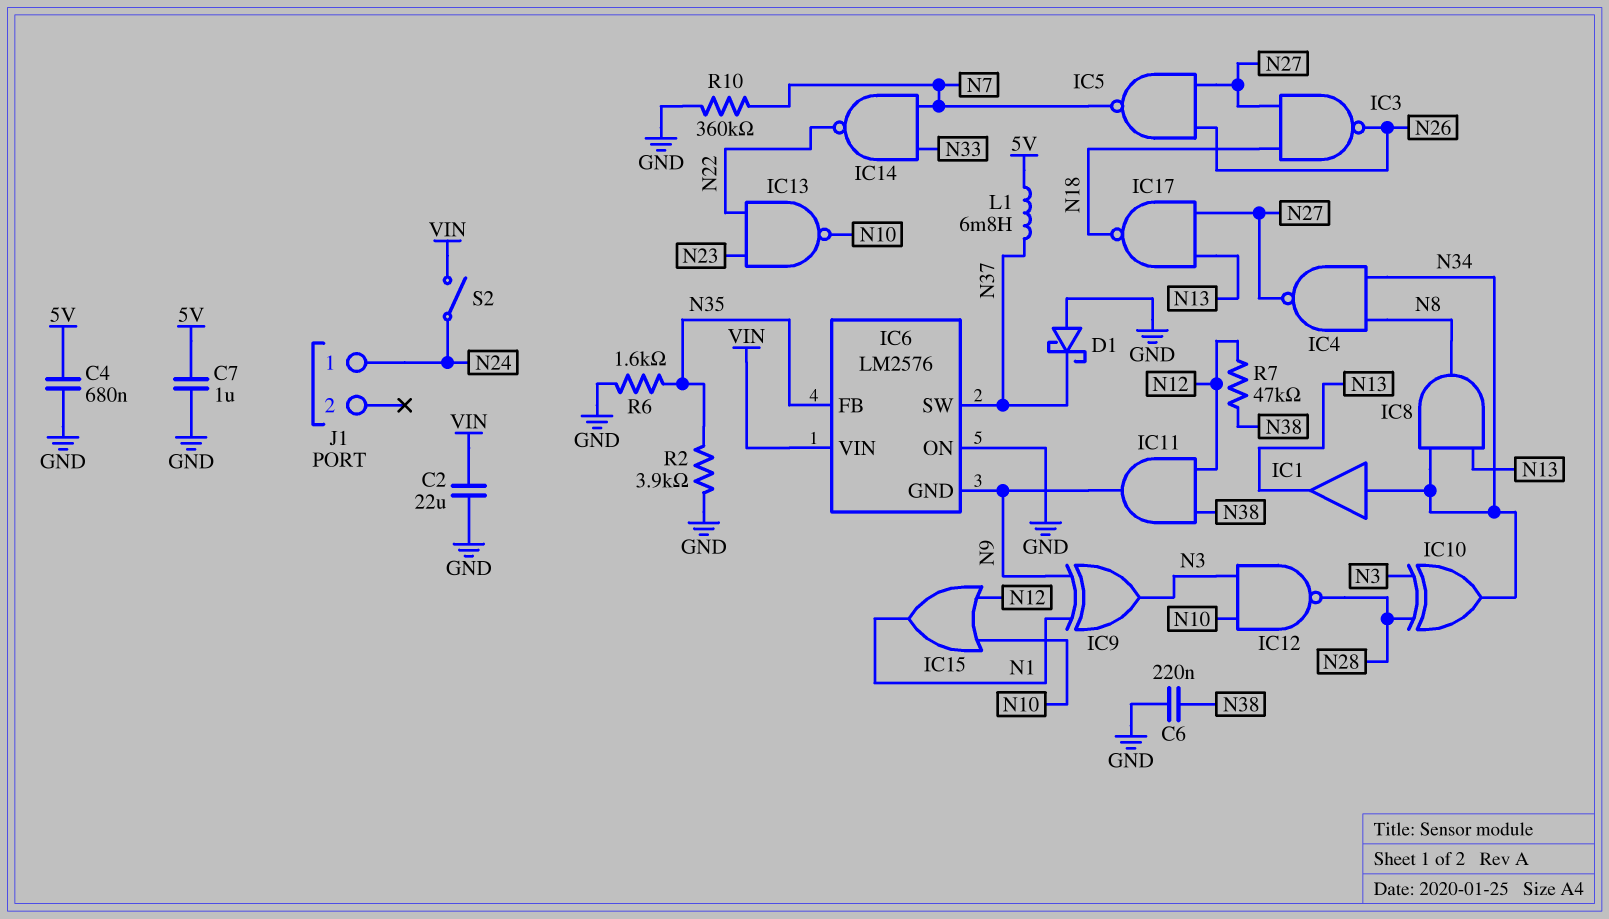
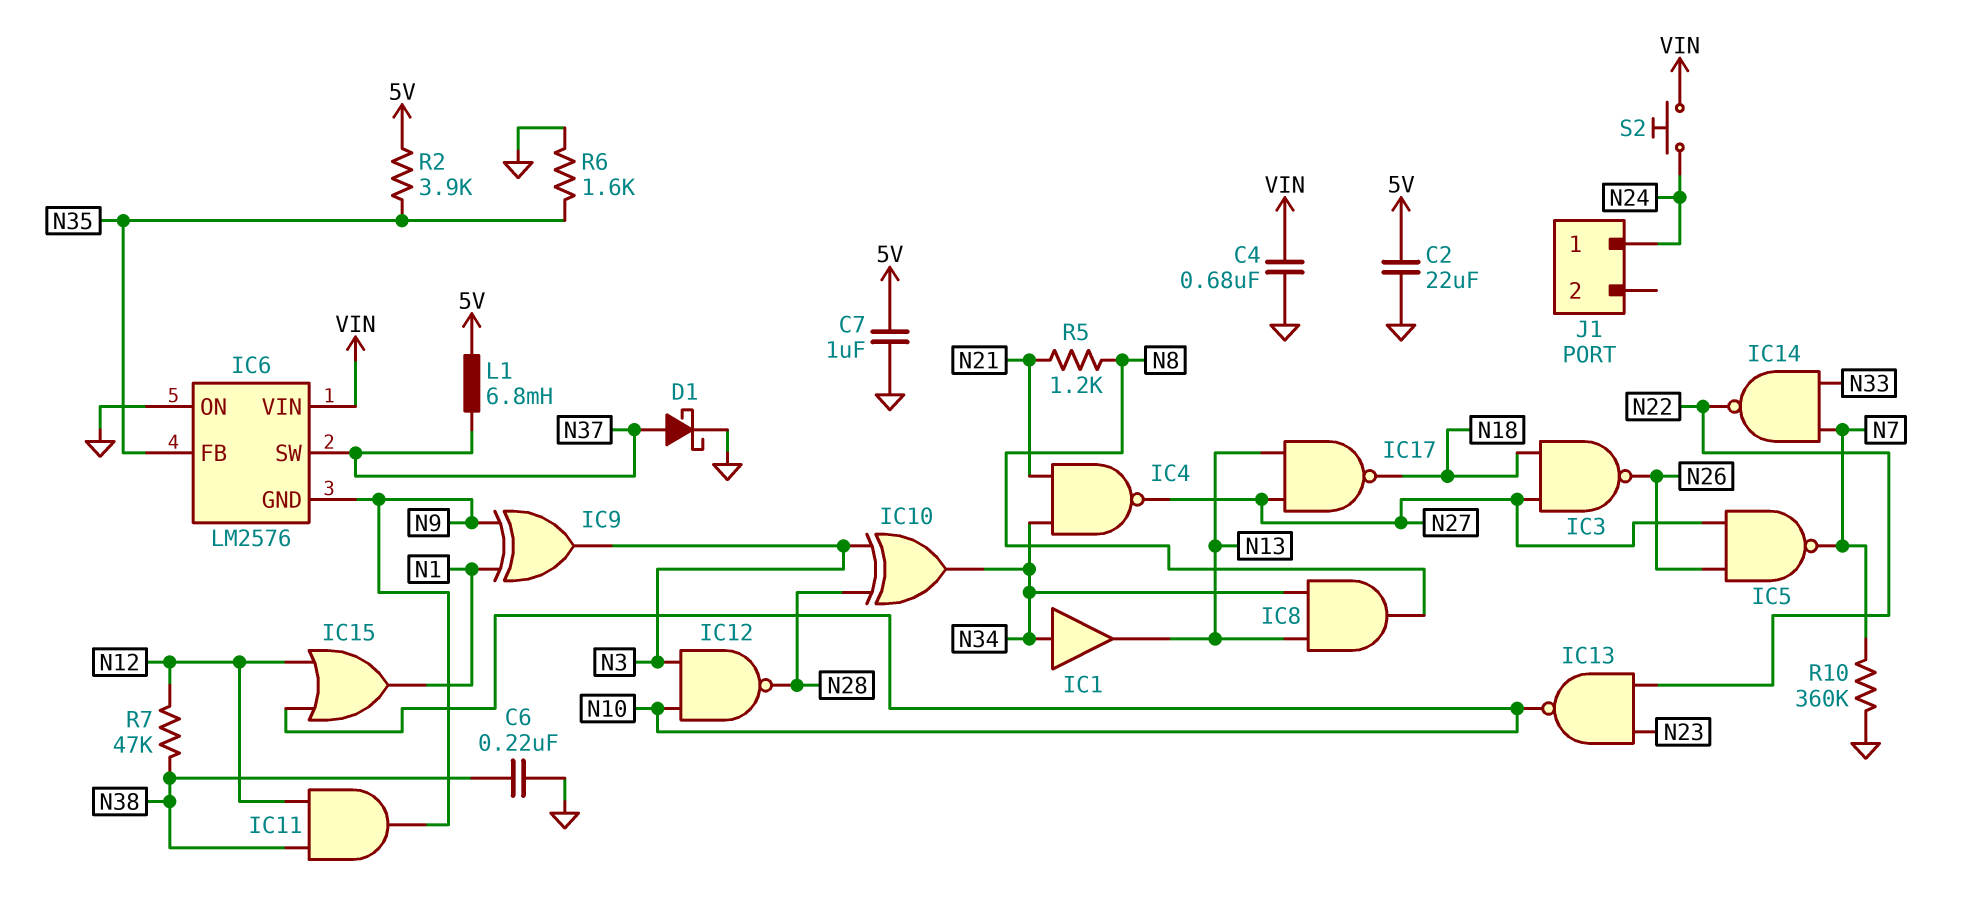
C2: 22uF (GND, VIN) -> 22uF (5V, GND)
C4: 680nF (5V, GND) -> 680nF (GND, VIN)
D1: schottky (A GND, K N37) -> schottky (A N37, K GND)
IC4: NAND (in N8, in N34, out N27) -> NAND (in N21, in N34, out N27)
R2: 3.9k (GND, N35) -> 3.9k (5V, N35)
R5: none -> 1.2k (N8, N21)
S2: switch (N24, VIN) -> button (N24, VIN)

